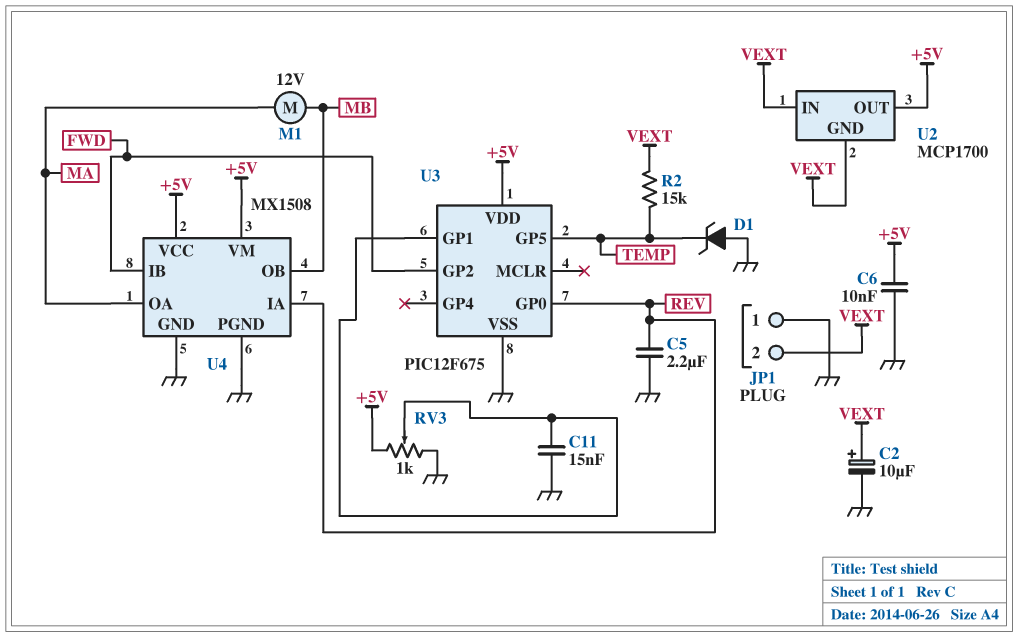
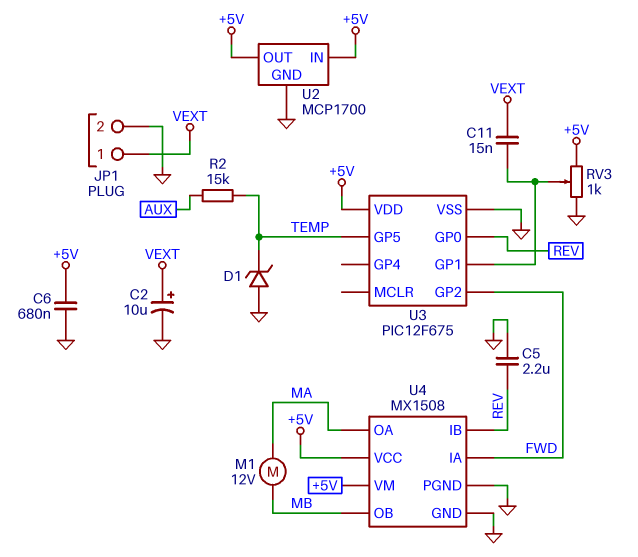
C6: 10nF (+5V, GND) -> 680nF (+5V, GND)
C11: 15nF (GND, U3/GP1) -> 15nF (U3/GP1, VEXT)
JP1 pin 1: GND -> VEXT
JP1 pin 2: VEXT -> GND
R2: 15k (TEMP, VEXT) -> 15k (AUX, TEMP)
U2 pin GND: VEXT -> GND
U2 pin IN: VEXT -> +5V
U4 pin IA: REV -> FWD
U4 pin IB: FWD -> REV

